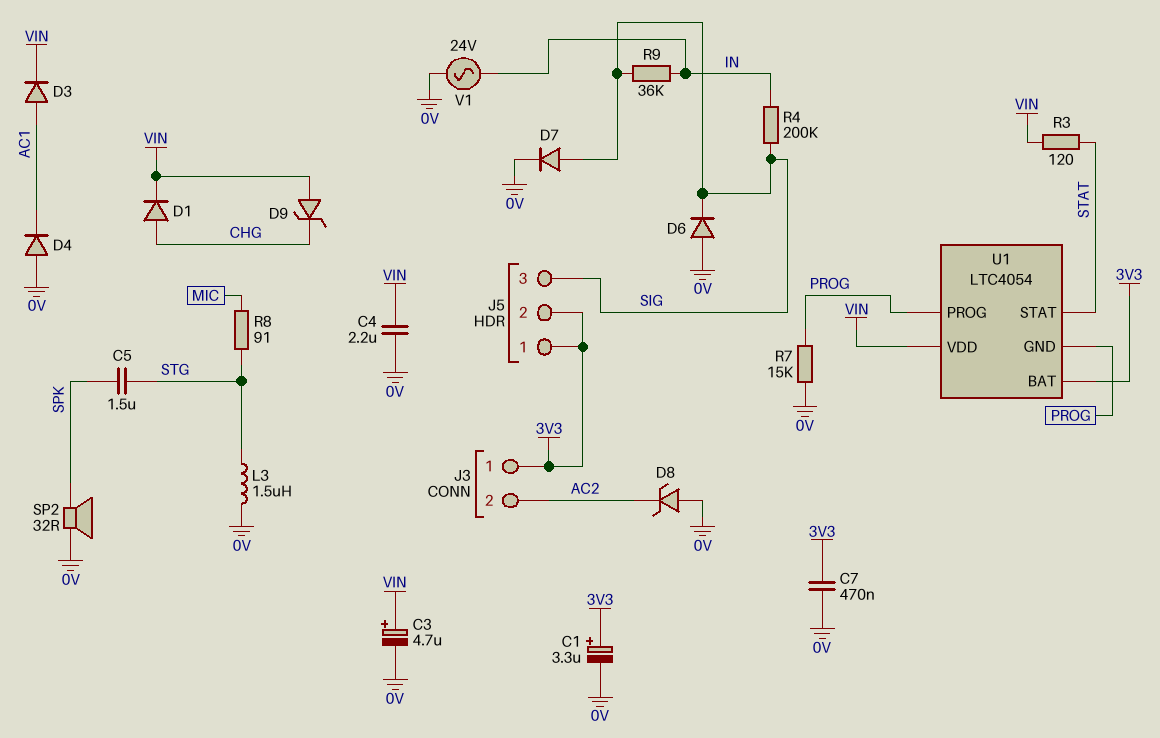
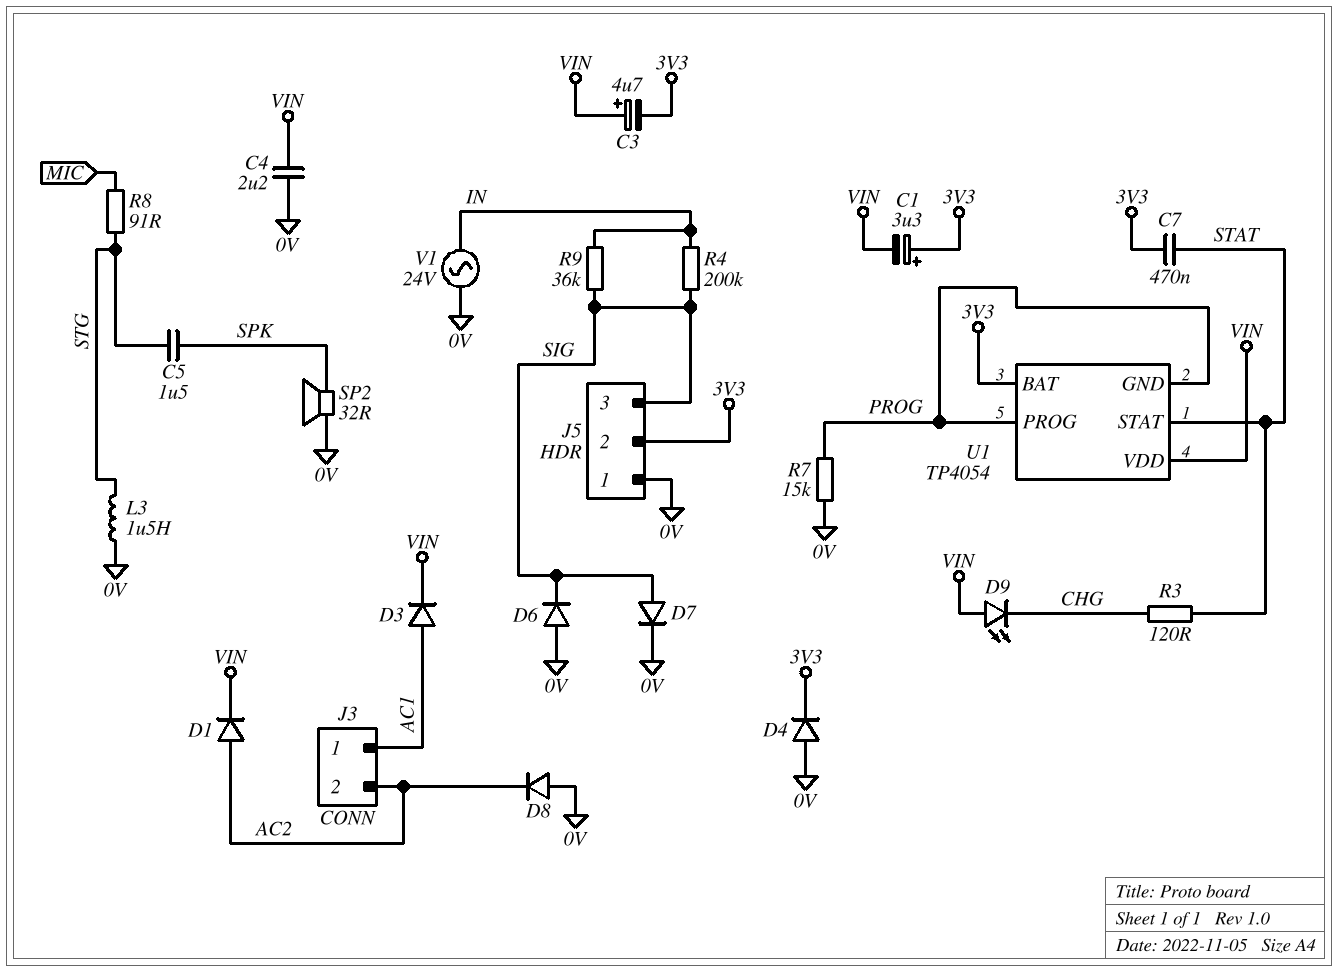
C1: 3.3uF (plus 3V3, minus 0V) -> 3.3uF (plus 3V3, minus VIN)
C3: 4.7uF (plus VIN, minus 0V) -> 4.7uF (plus VIN, minus 3V3)
C7: 470nF (0V, 3V3) -> 470nF (3V3, STAT)
D1: diode (A CHG, K VIN) -> diode (A AC2, K VIN)
D4: diode (A 0V, K AC1) -> diode (A 0V, K 3V3)
D8: zener (A 0V, K AC2) -> diode (A 0V, K AC2)
D9: zener (A VIN, K CHG) -> LED (A VIN, K CHG)
J3 pin 1: 3V3 -> AC1
J5 pin 1: 3V3 -> 0V
R3: 120 (STAT, VIN) -> 120 (CHG, STAT)
U1: LTC4054 -> TP4054

